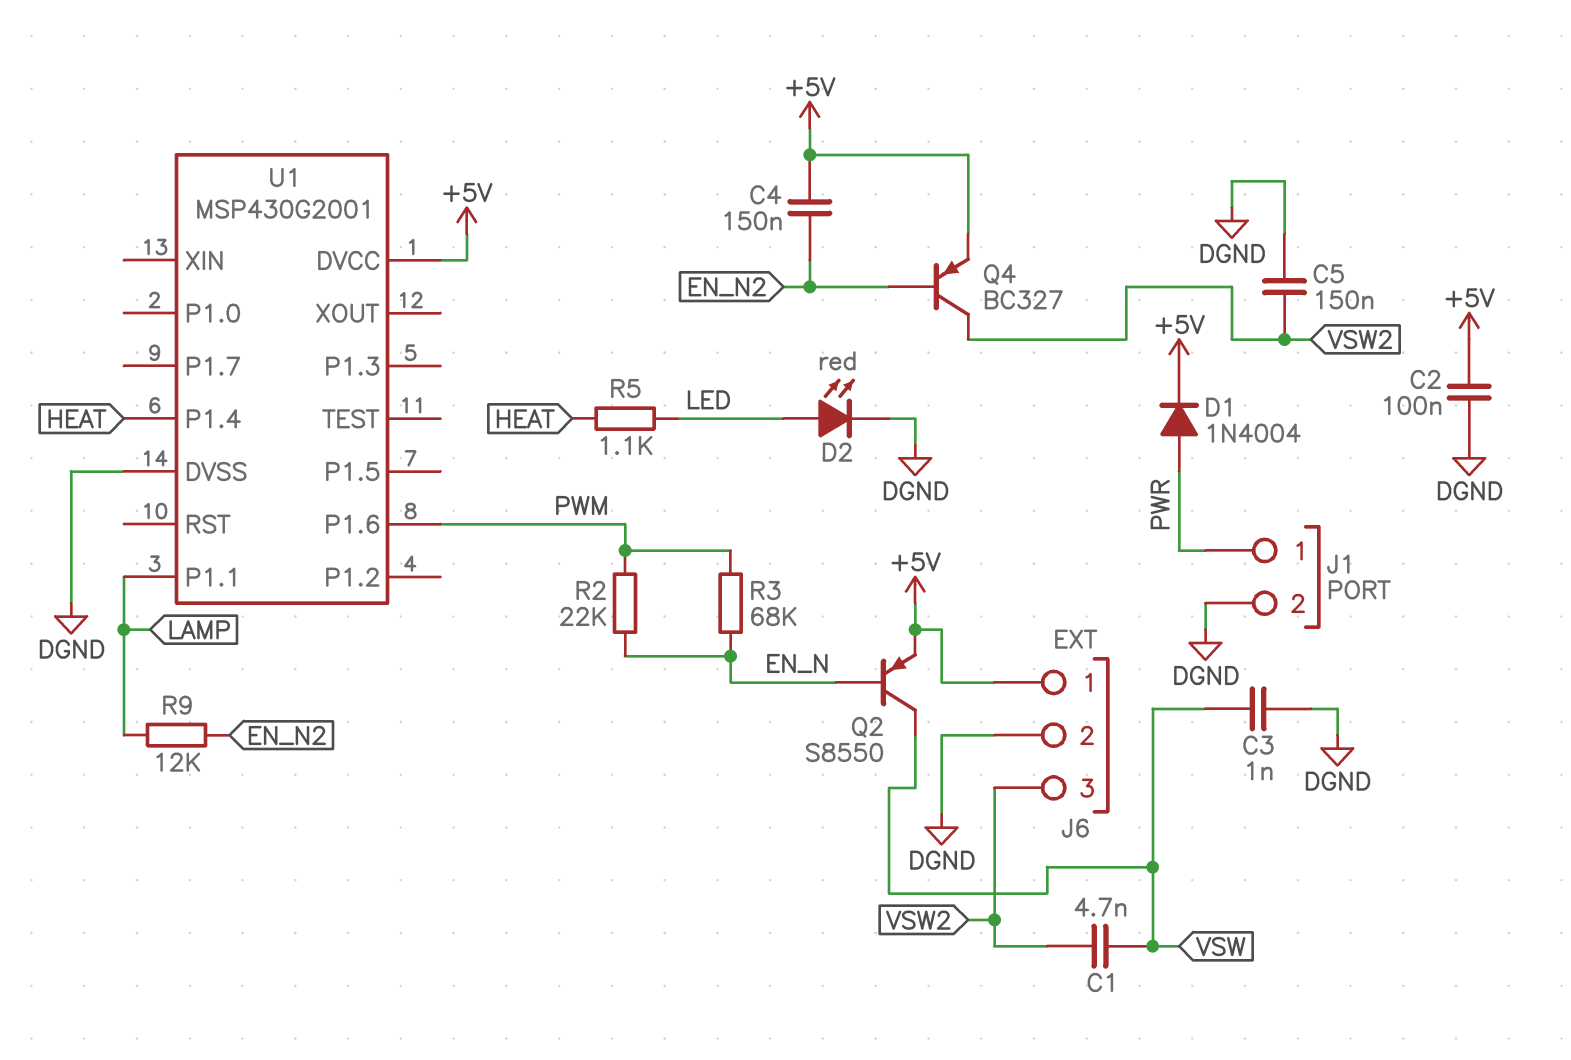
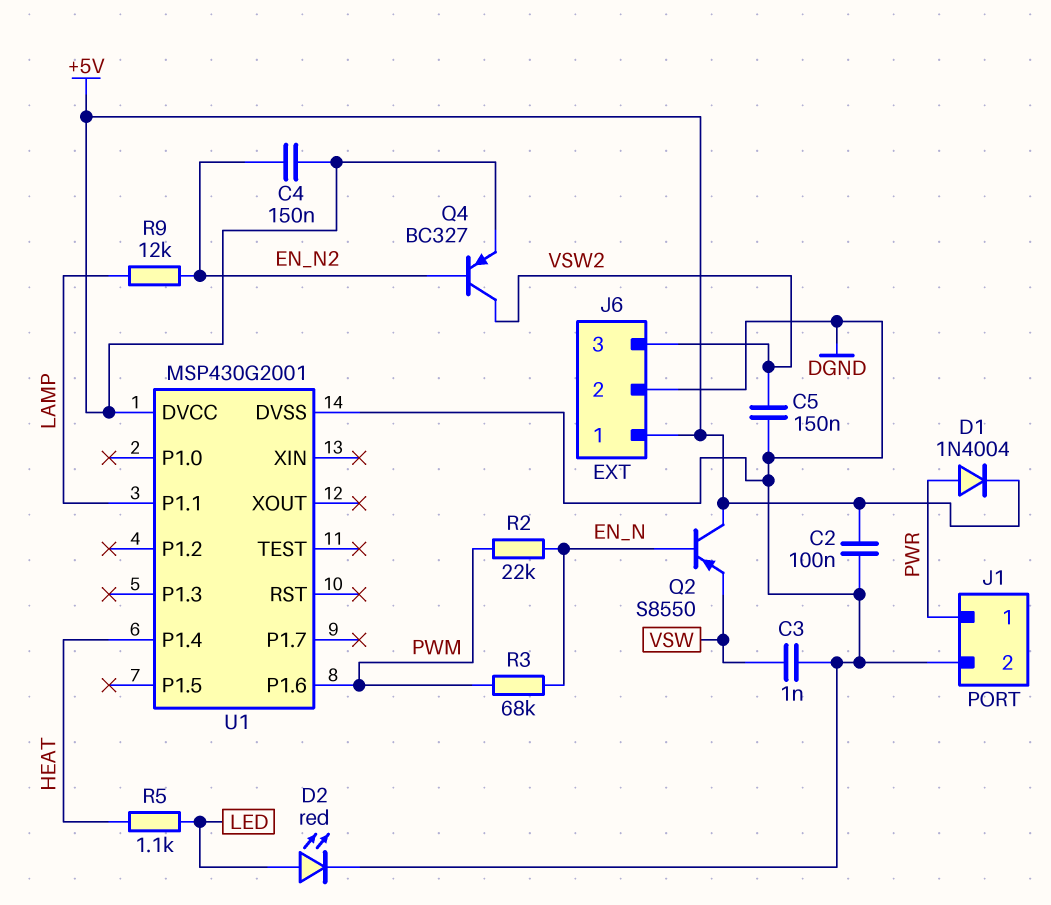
C1: 4.7nF (VSW, VSW2) -> none
Q2: PNP S8550 (B EN_N, C VSW, E +5V) -> PNP S8550 (B EN_N, C +5V, E VSW)

